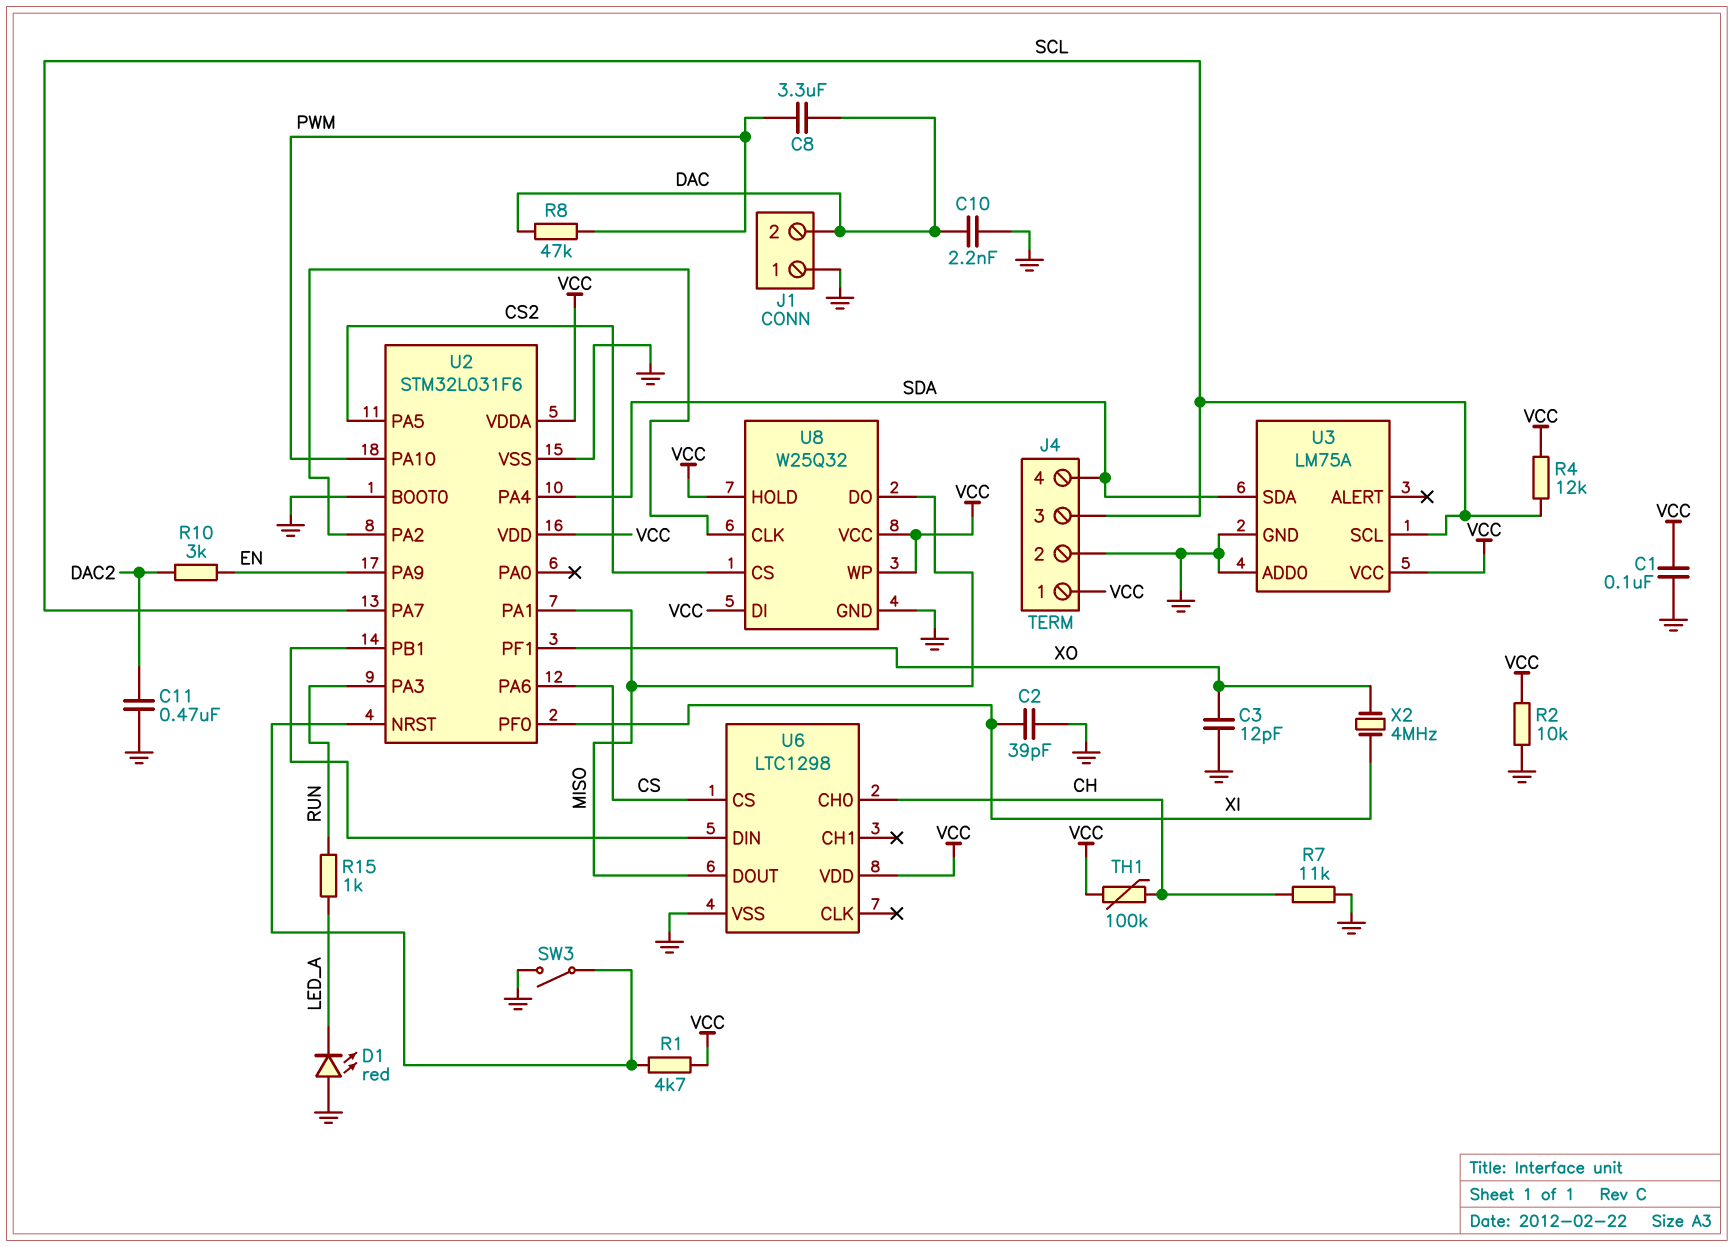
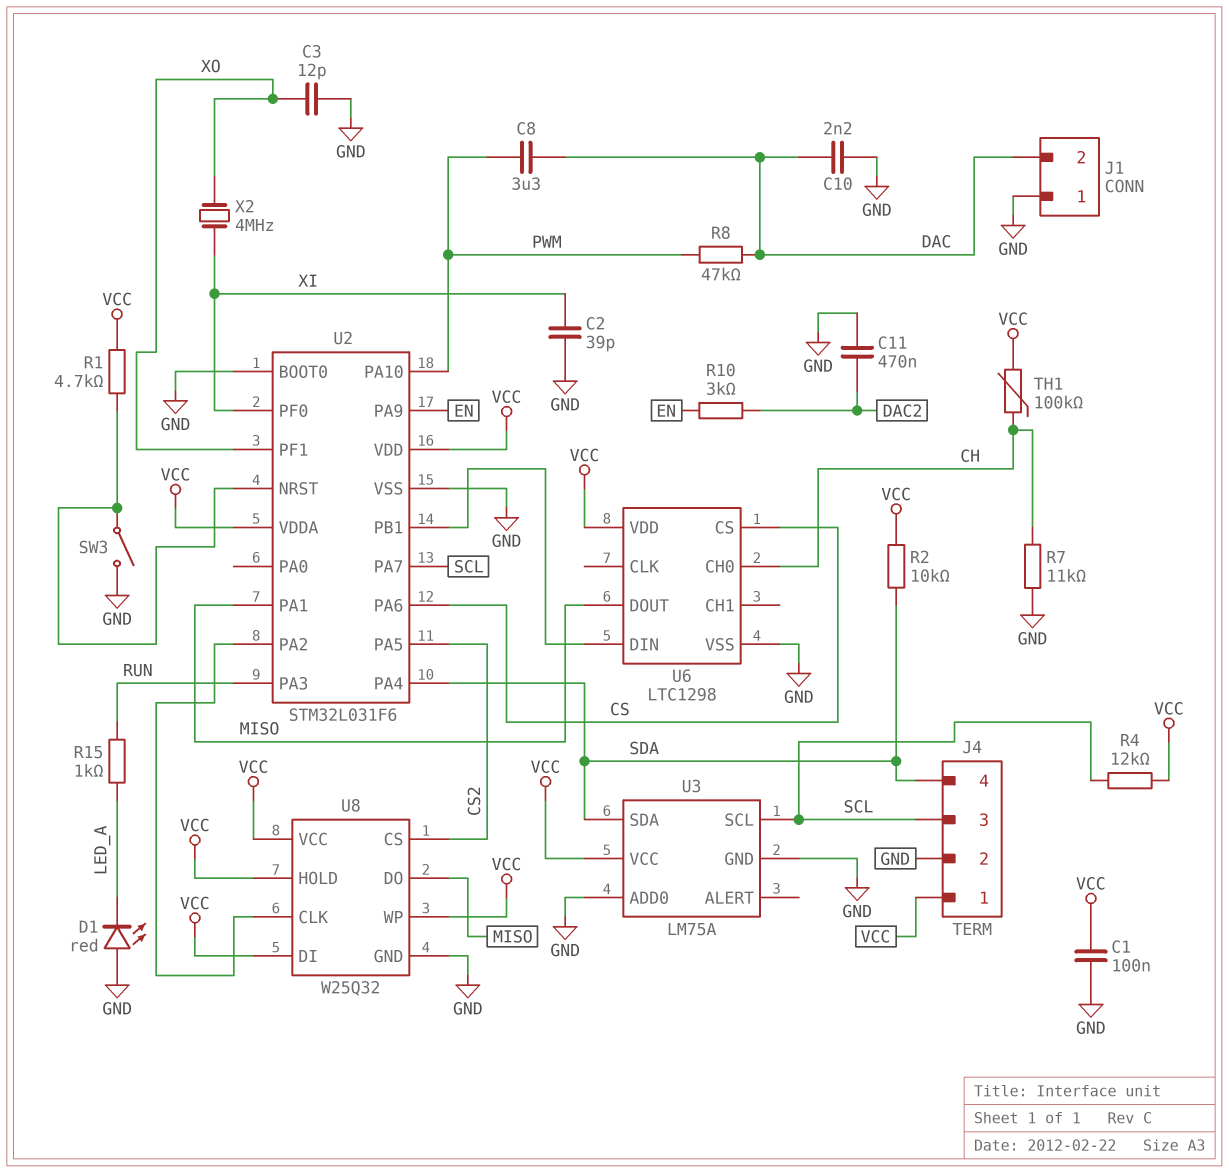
R2: 10k (GND, VCC) -> 10k (SDA, VCC)

